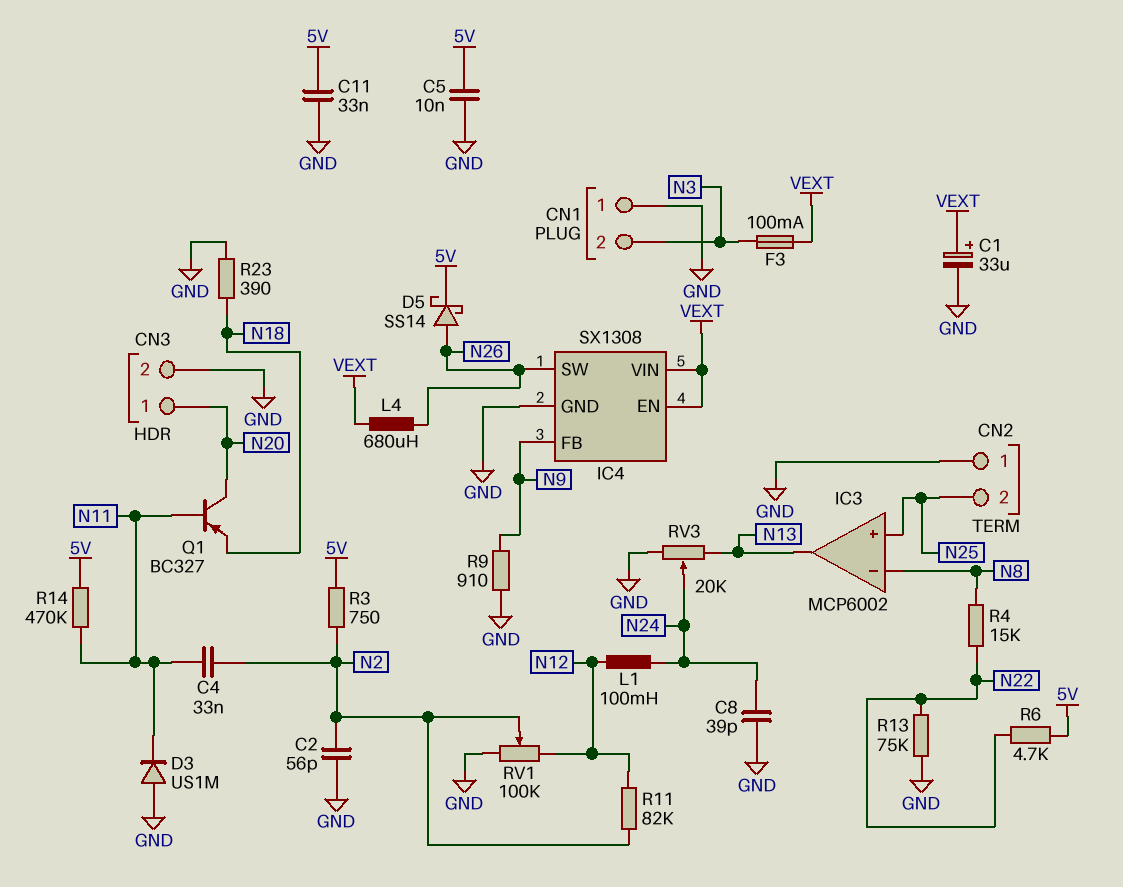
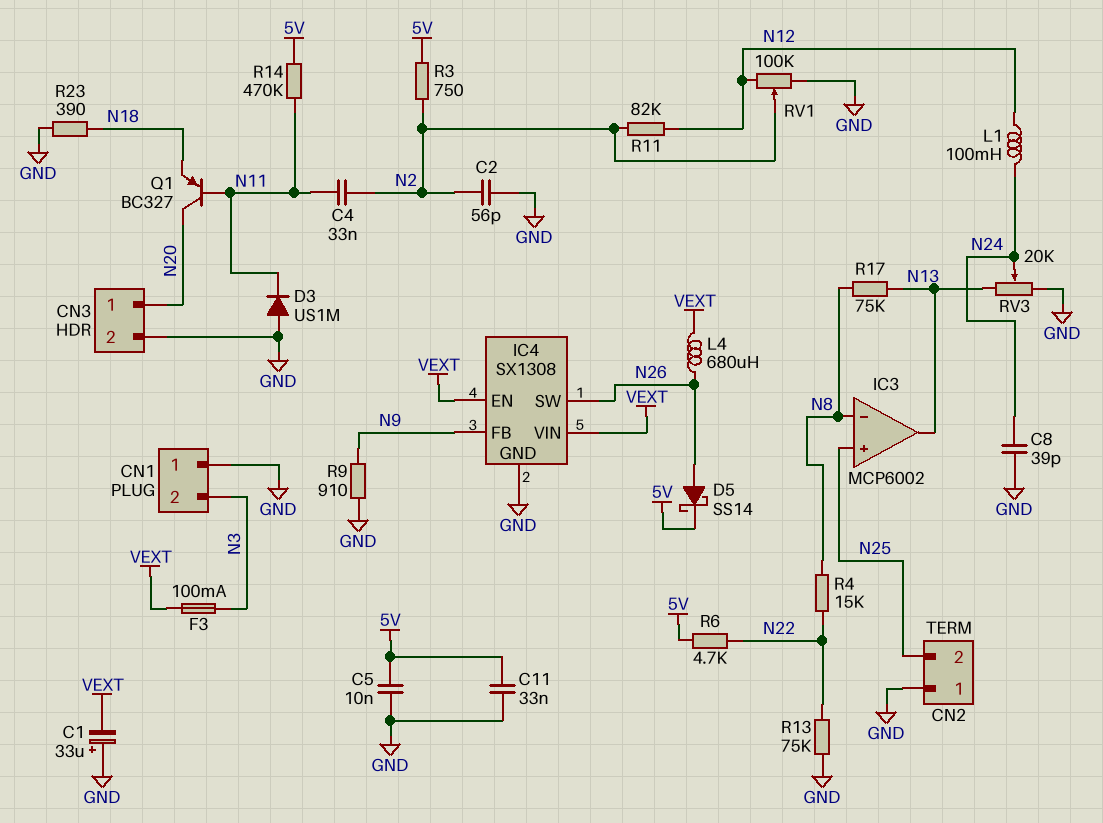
C1: 33uF (plus VEXT, minus GND) -> 33uF (plus GND, minus VEXT)
R17: none -> 75k (N8, N13)

